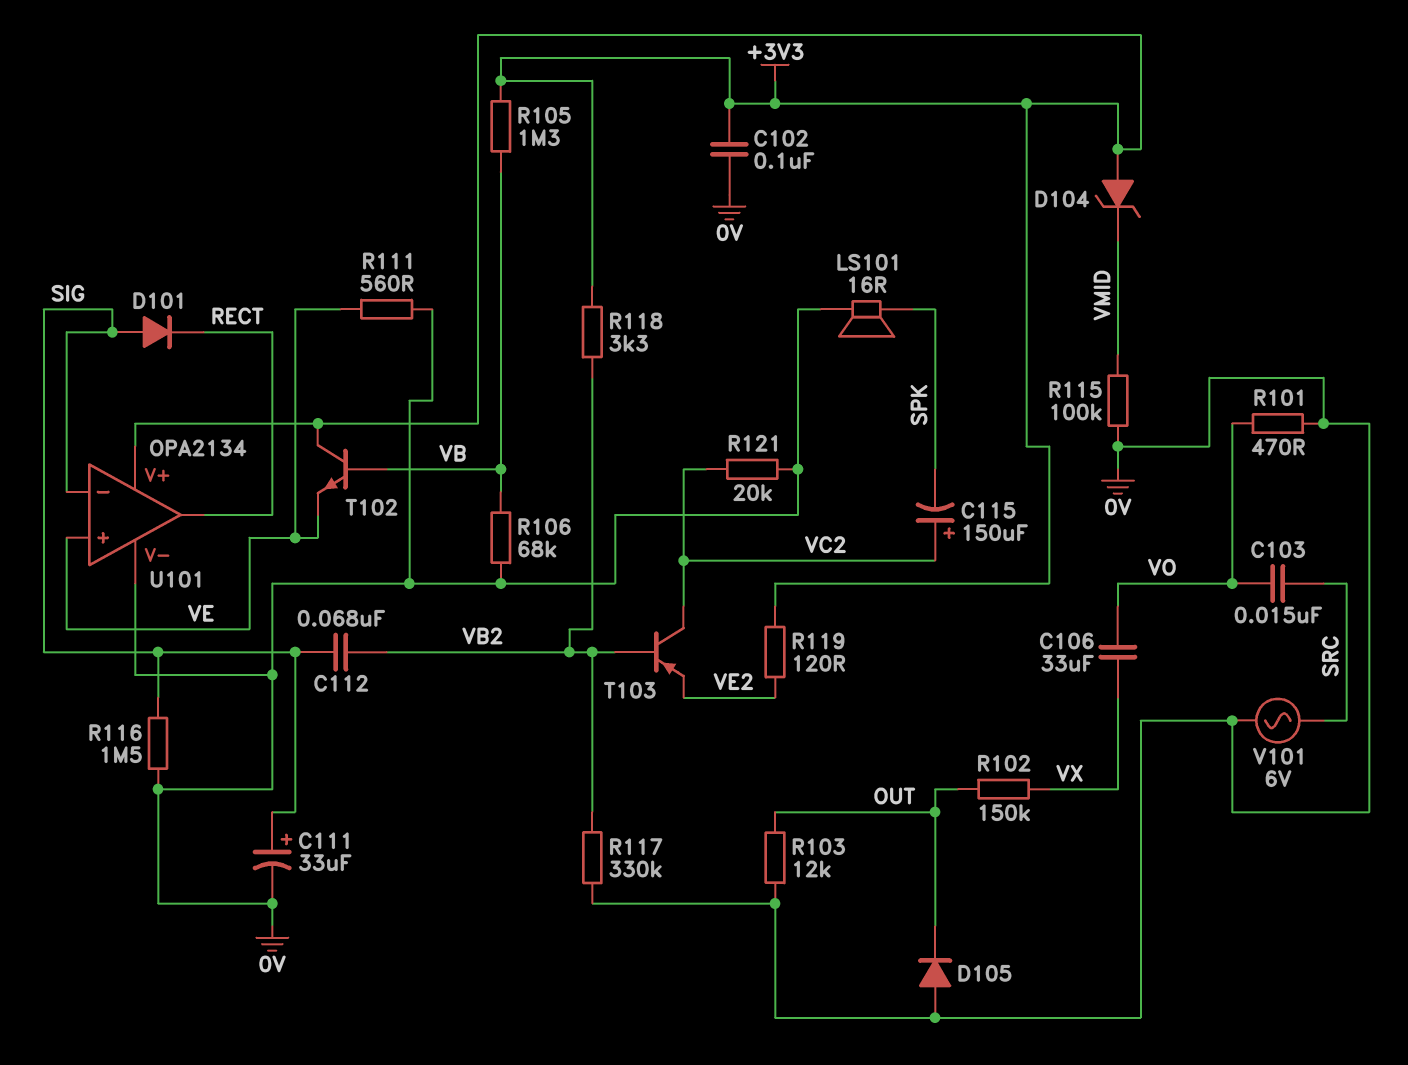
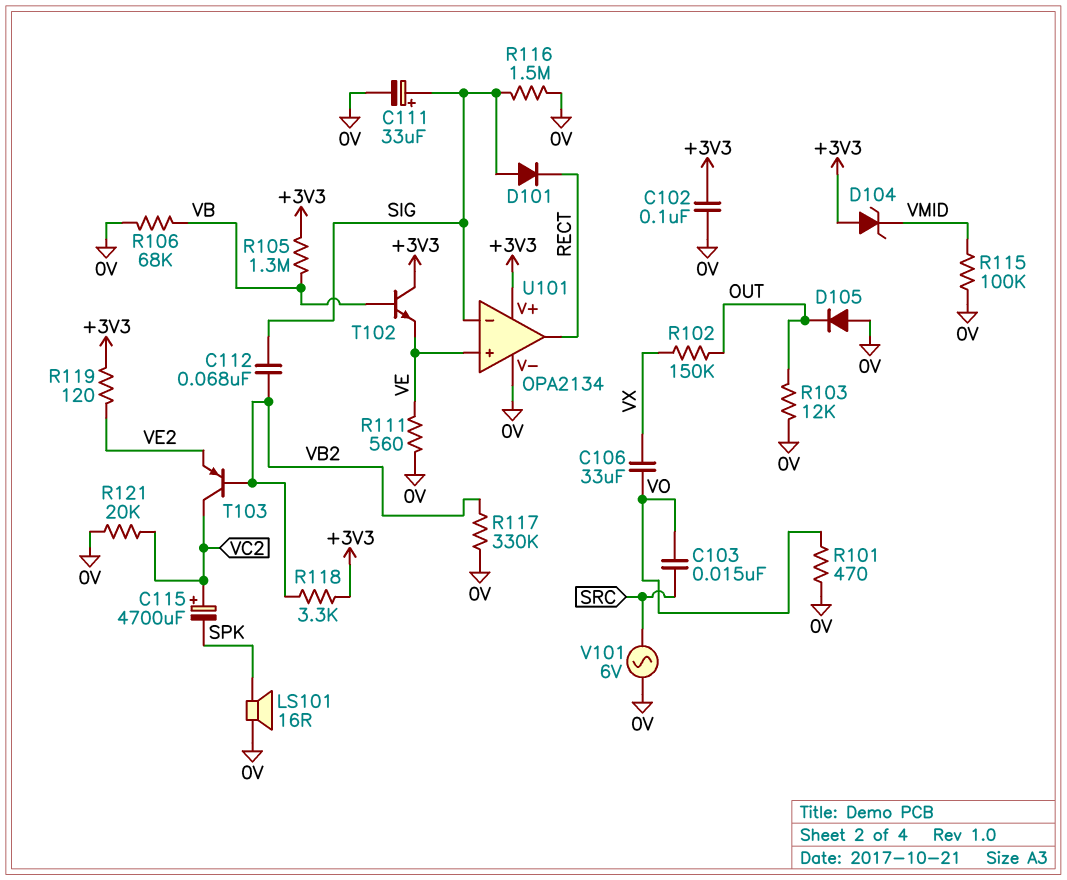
C115: 150uF (plus VC2, minus SPK) -> 4700uF (plus VC2, minus SPK)

